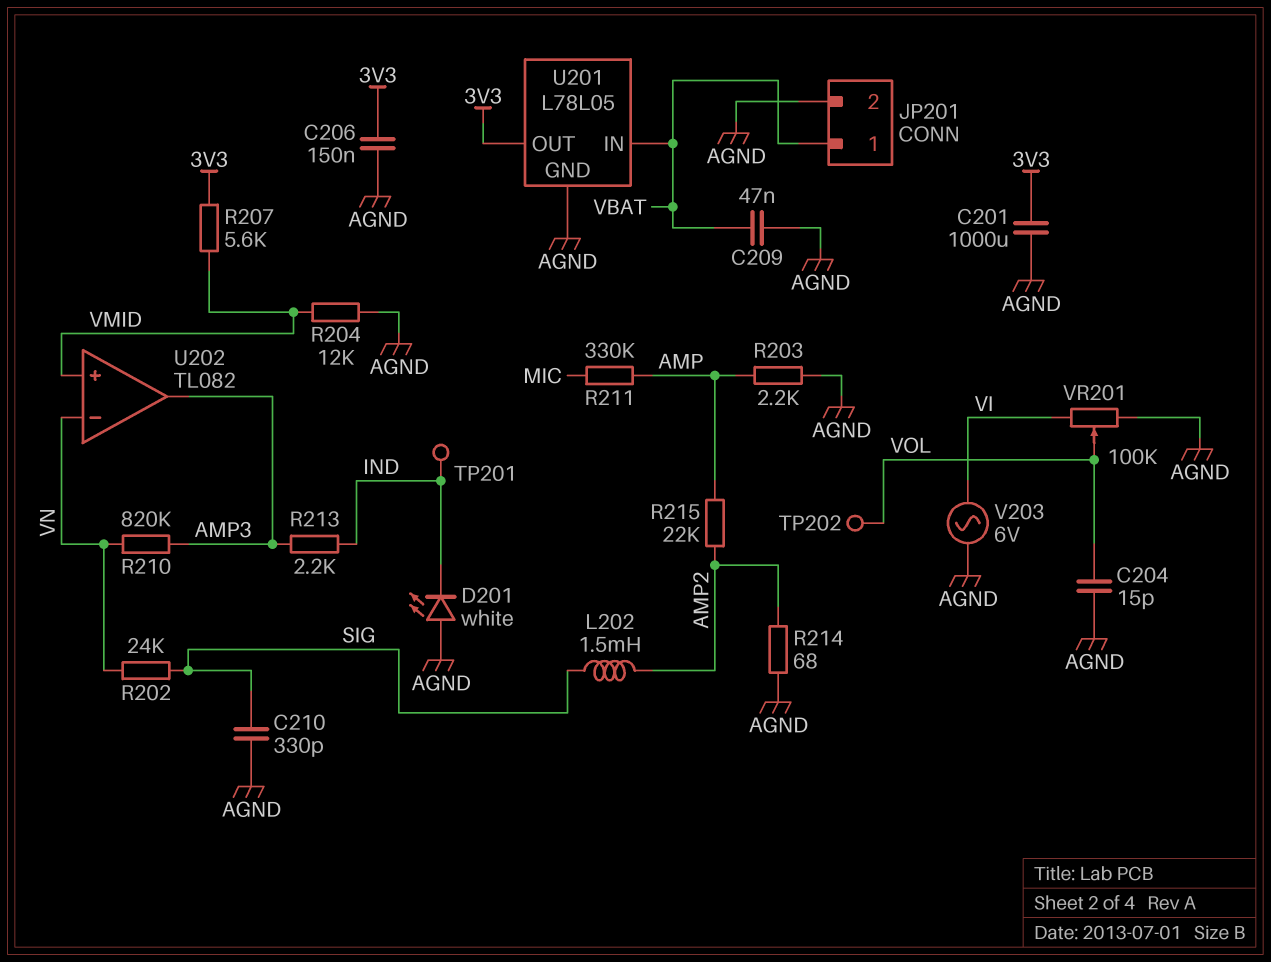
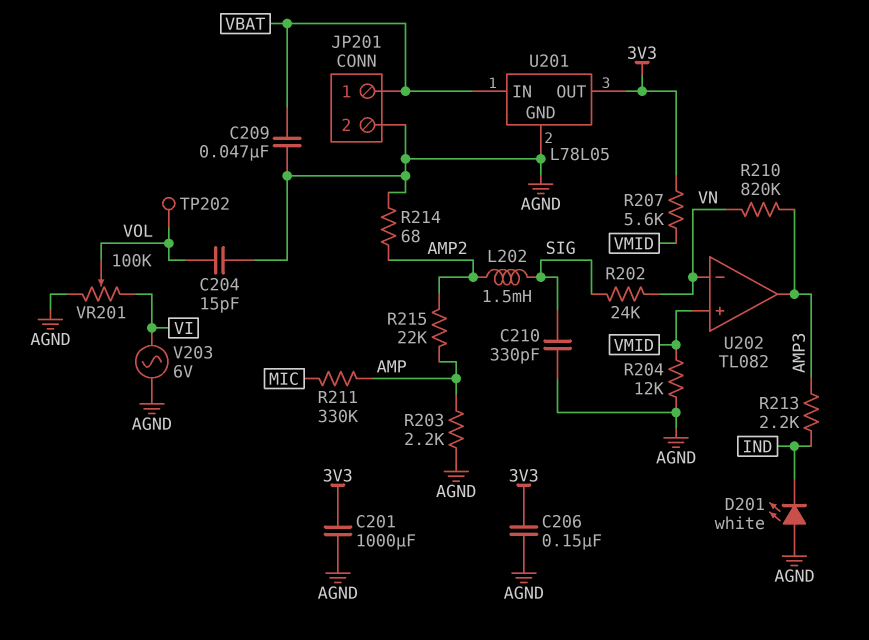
TP201: test point (IND) -> none

